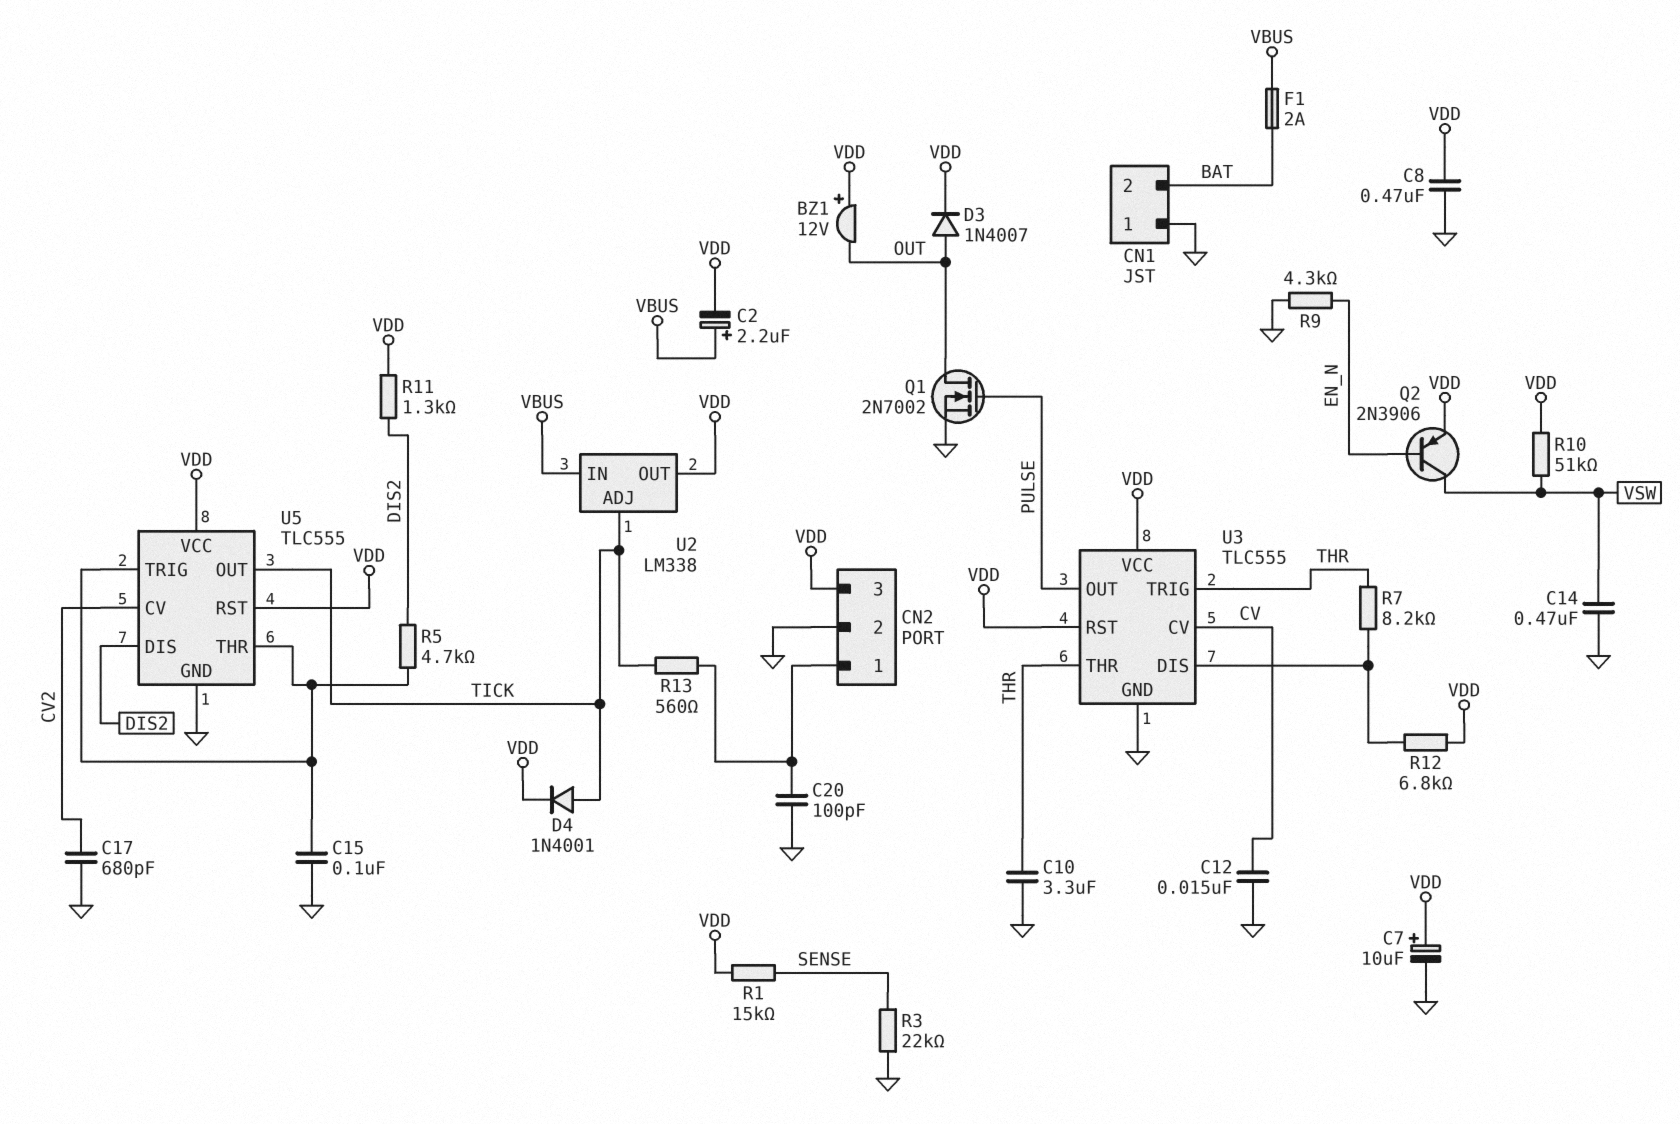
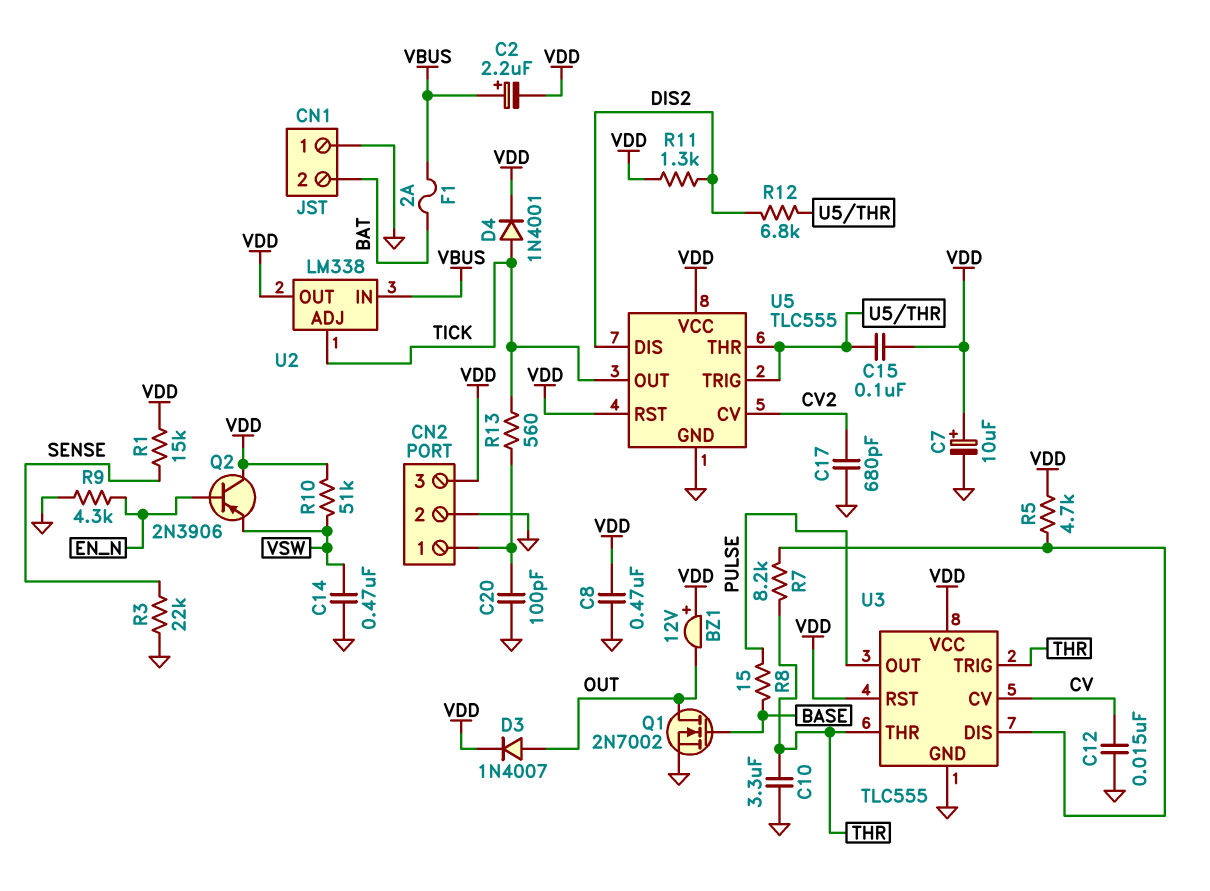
C15: 100nF (GND, U5/THR) -> 100nF (U5/THR, VDD)
Q1: NMOS 2N7002 (G PULSE, D OUT, S GND) -> NMOS 2N7002 (G BASE, D OUT, S GND)
Q2: PNP 2N3906 (B EN_N, C VSW, E VDD) -> PNP 2N3906 (B EN_N, C VDD, E VSW)
R5: 4.7k (DIS2, U5/THR) -> 4.7k (U3/DIS, VDD)
R8: none -> 15 (BASE, PULSE)
R12: 6.8k (U3/DIS, VDD) -> 6.8k (DIS2, U5/THR)

